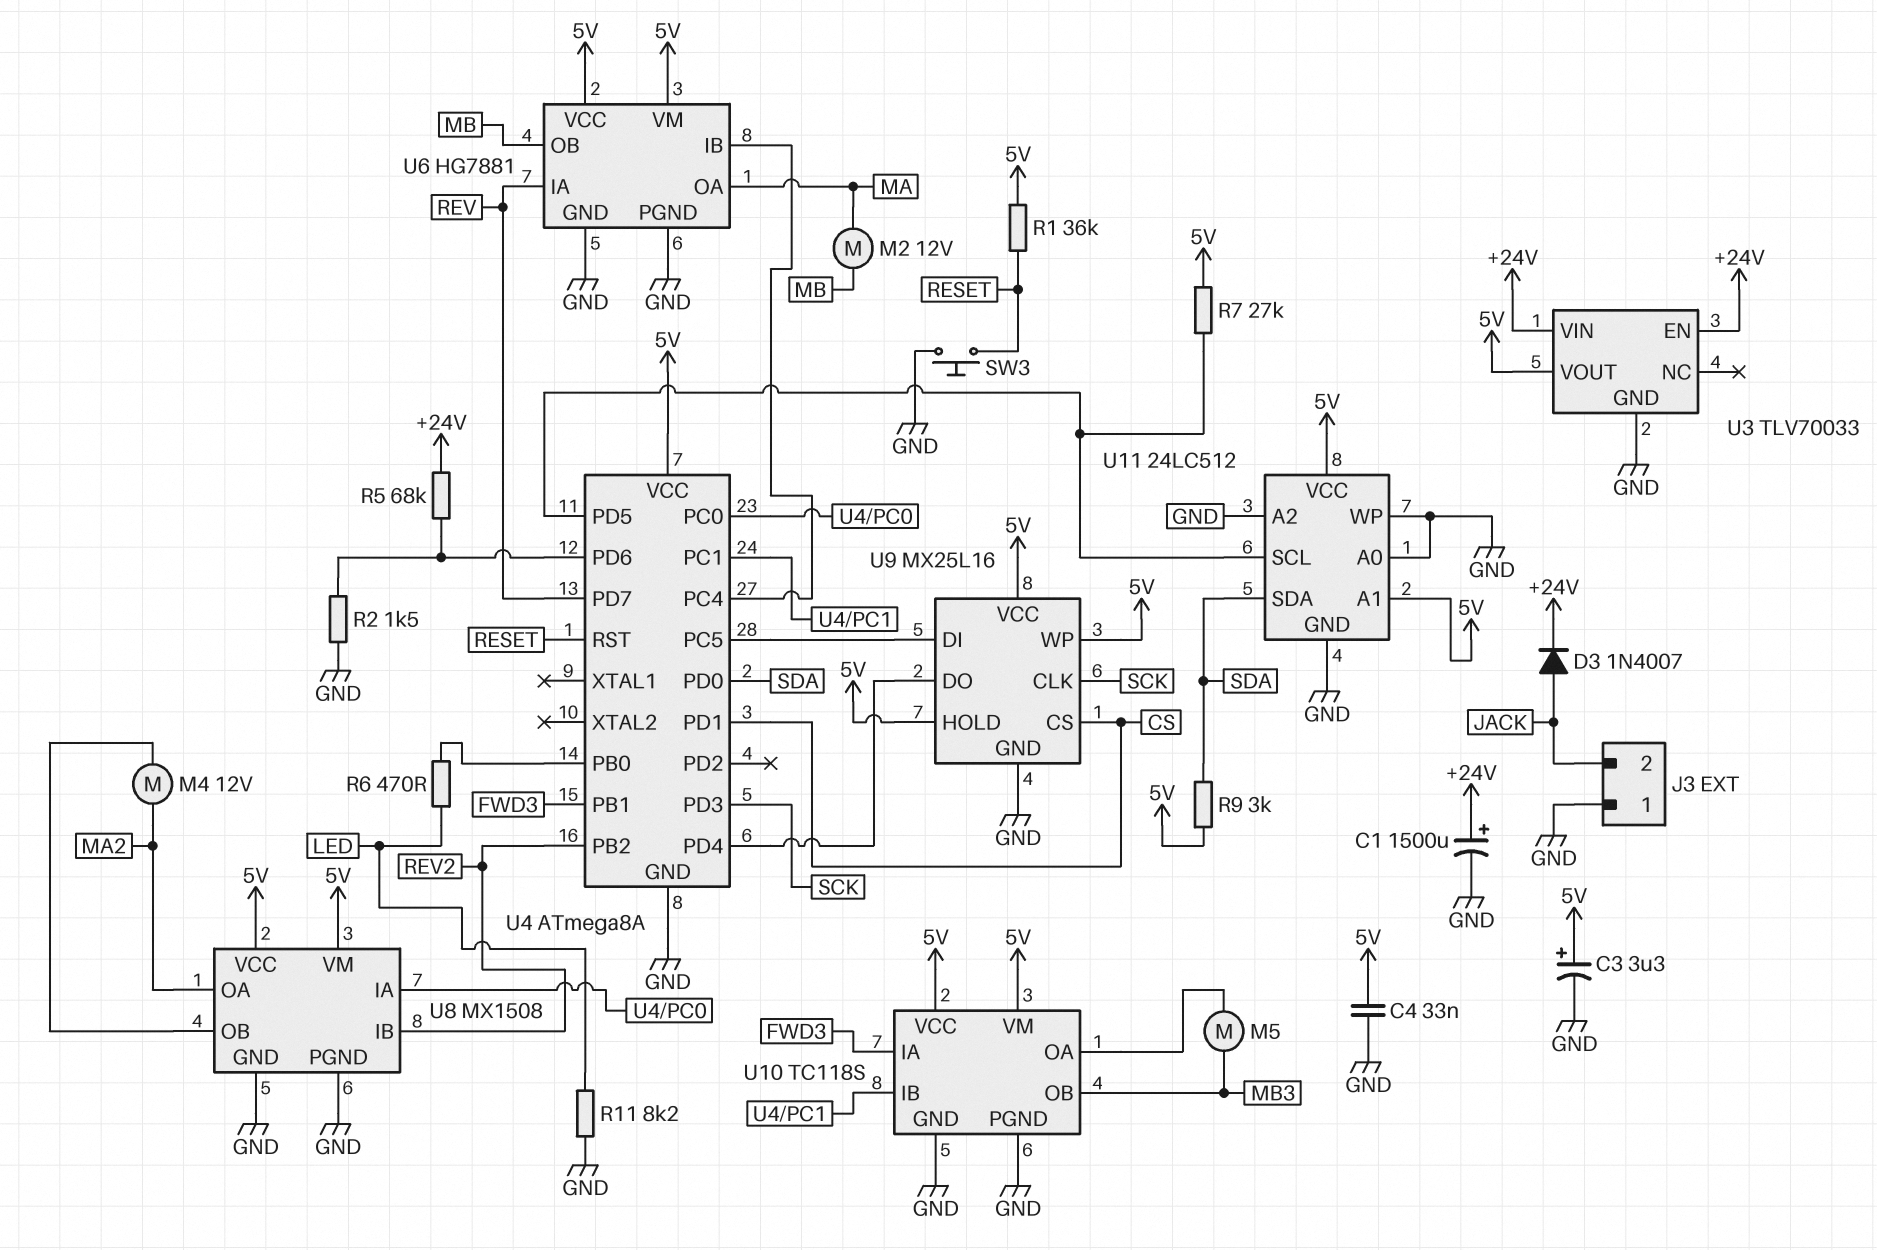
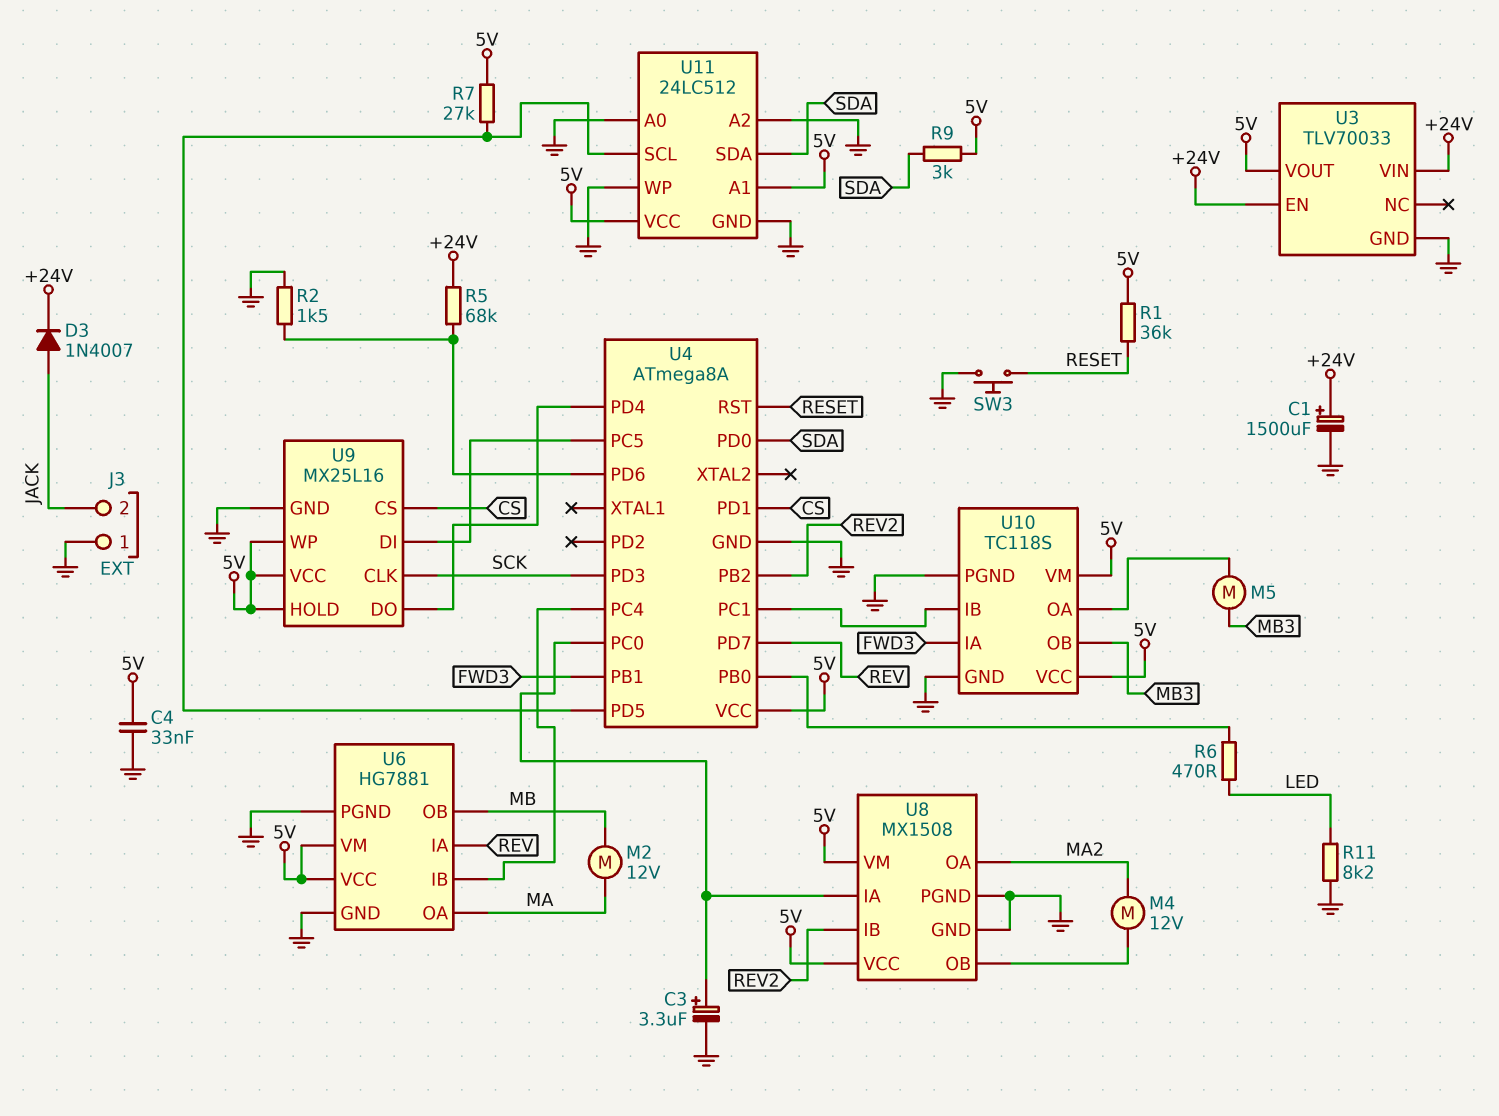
C3: 3.3uF (plus 5V, minus GND) -> 3.3uF (plus U4/PC0, minus GND)

